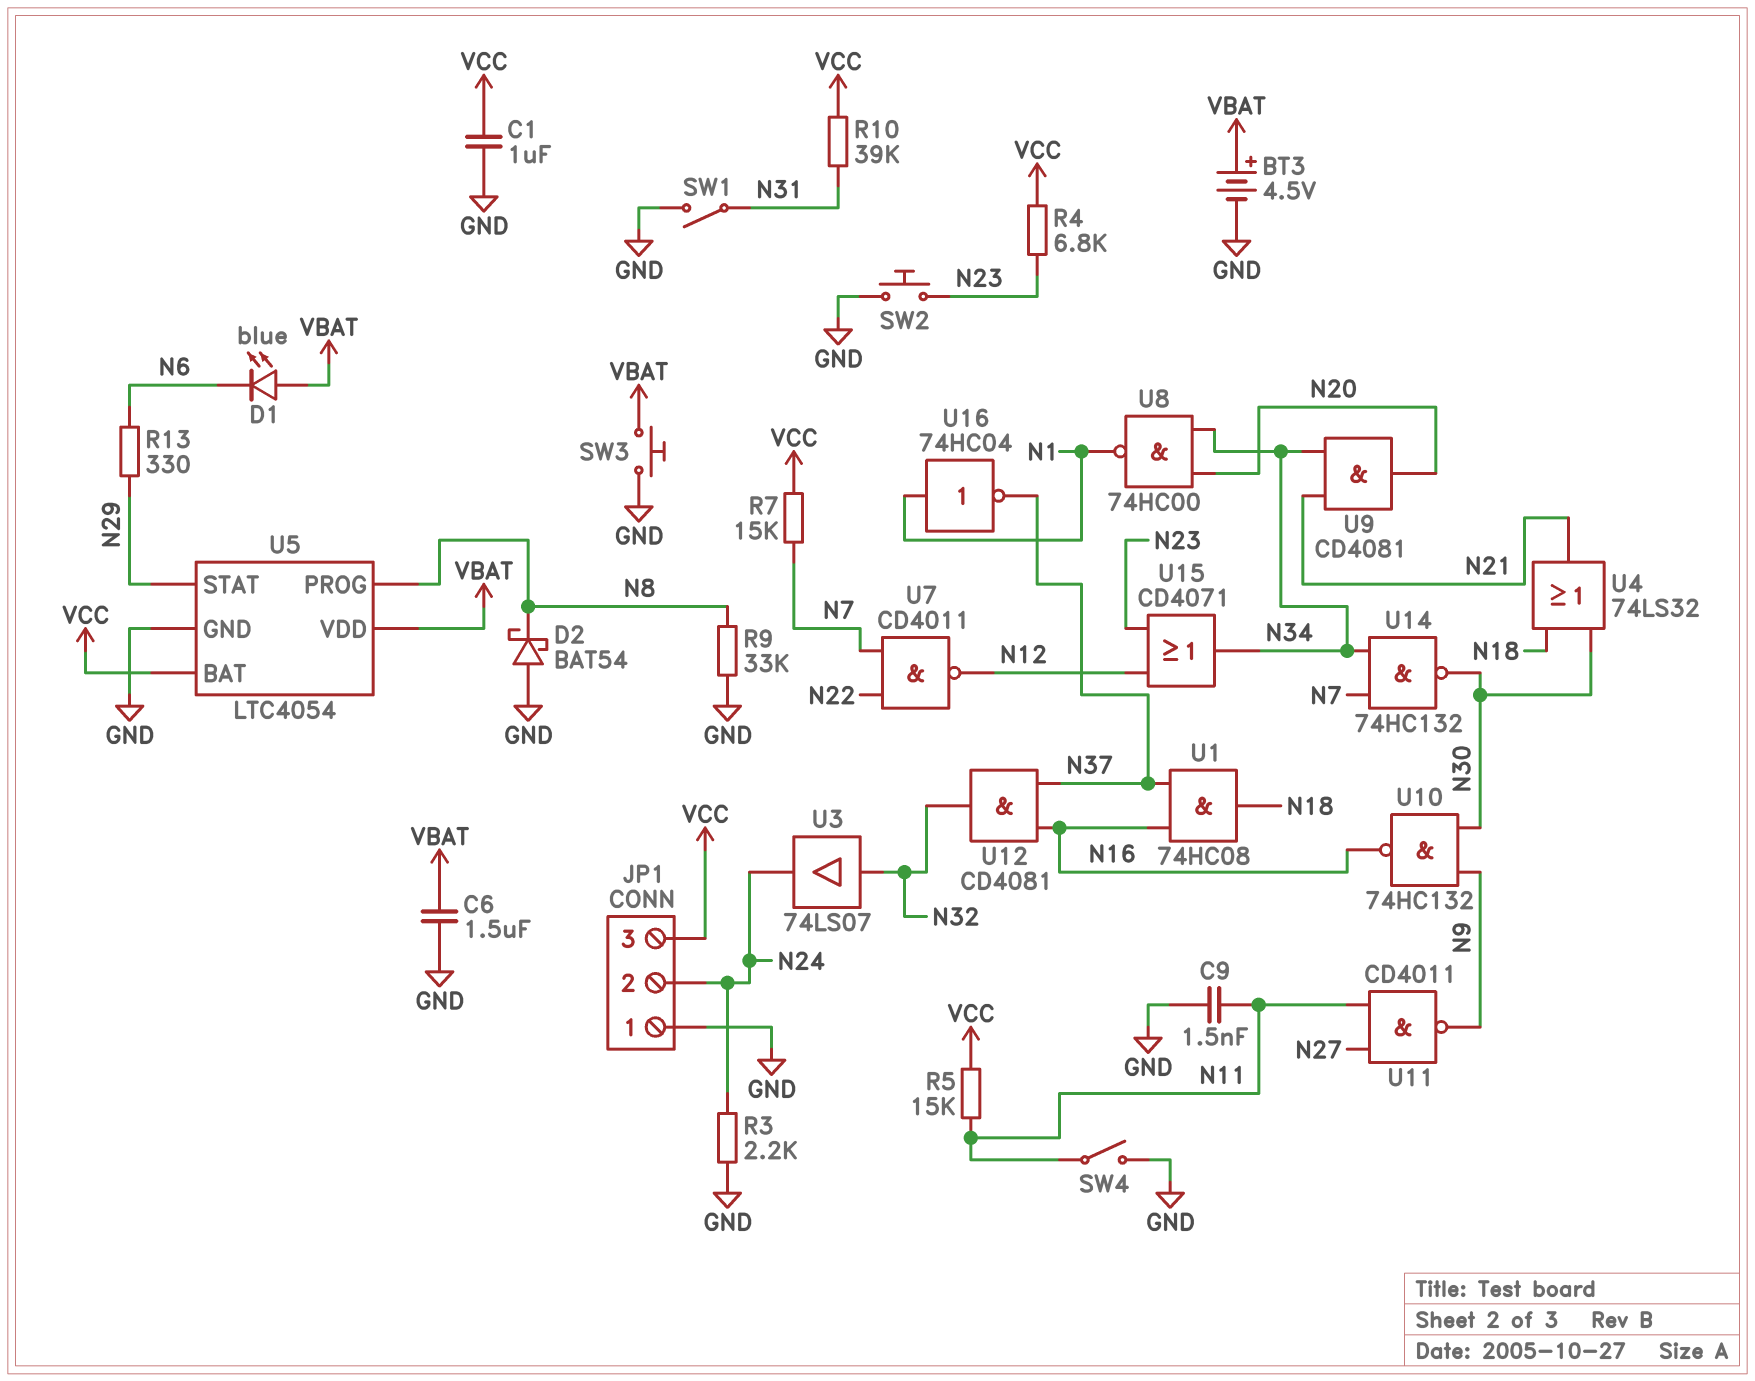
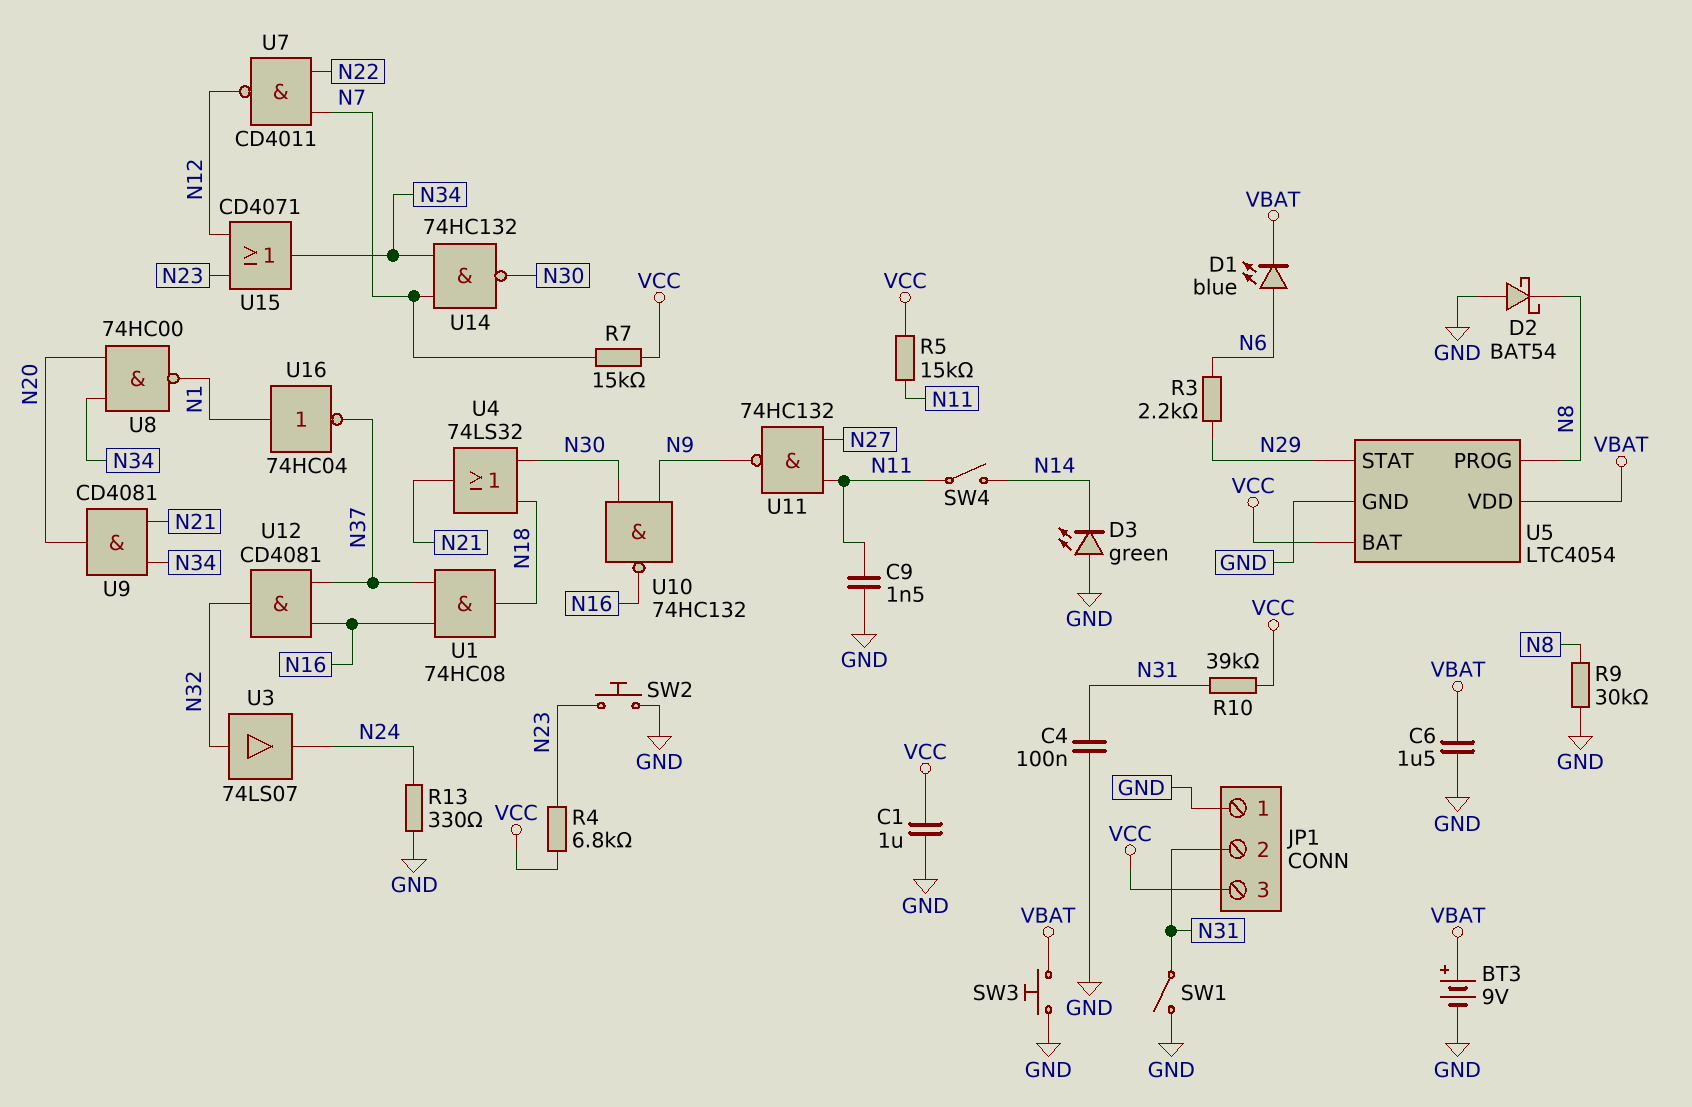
BT3: 4.5V (plus VBAT, minus GND) -> 9V (plus VBAT, minus GND)
C4: none -> 100nF (GND, N31)
D1: LED blue (A VBAT, K N6) -> LED blue (A N6, K VBAT)
D3: none -> LED green (A GND, K N14)
JP1 pin 2: N24 -> N31
R3: 2.2k (GND, N24) -> 2.2k (N6, N29)
R9: 33k (GND, N8) -> 30k (GND, N8)
R13: 330 (N6, N29) -> 330 (GND, N24)
SW4: switch (GND, N11) -> switch (N11, N14)
U11: NAND CD4011 (in N11, in N27, out N9) -> NAND 74HC132 (in N11, in N27, out N9)

